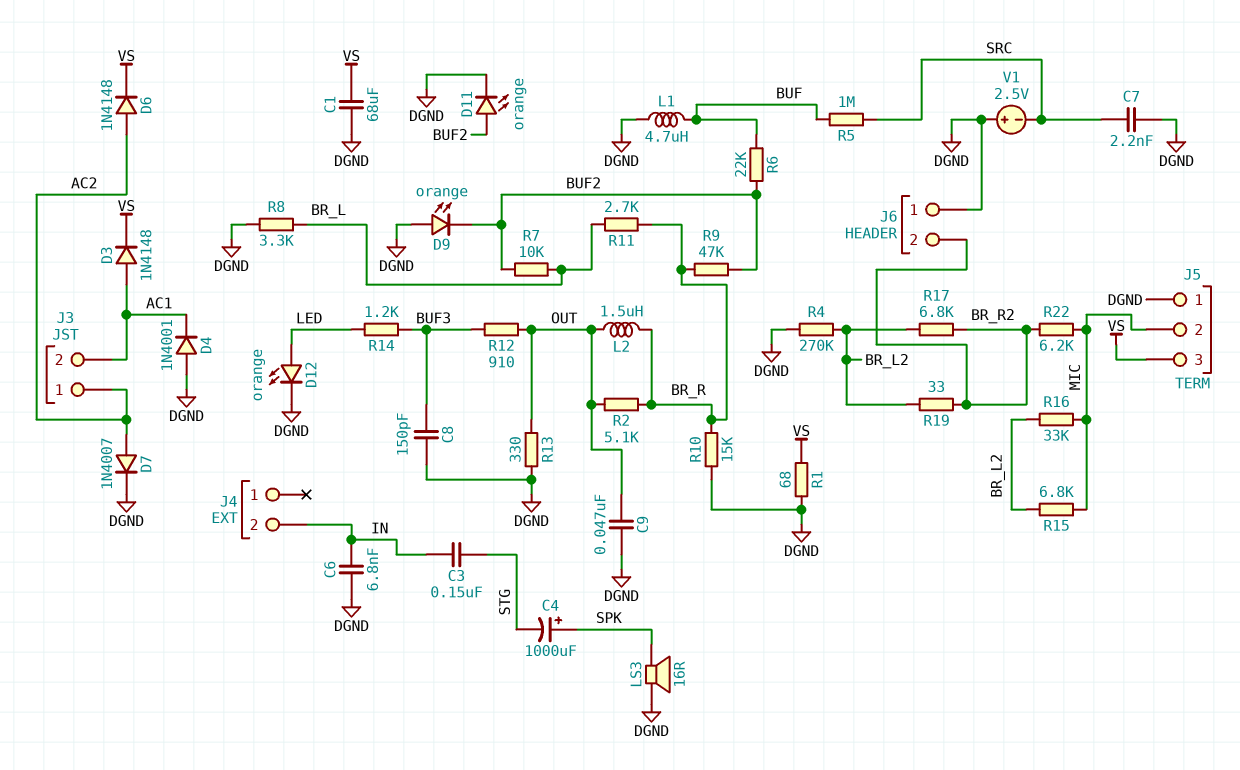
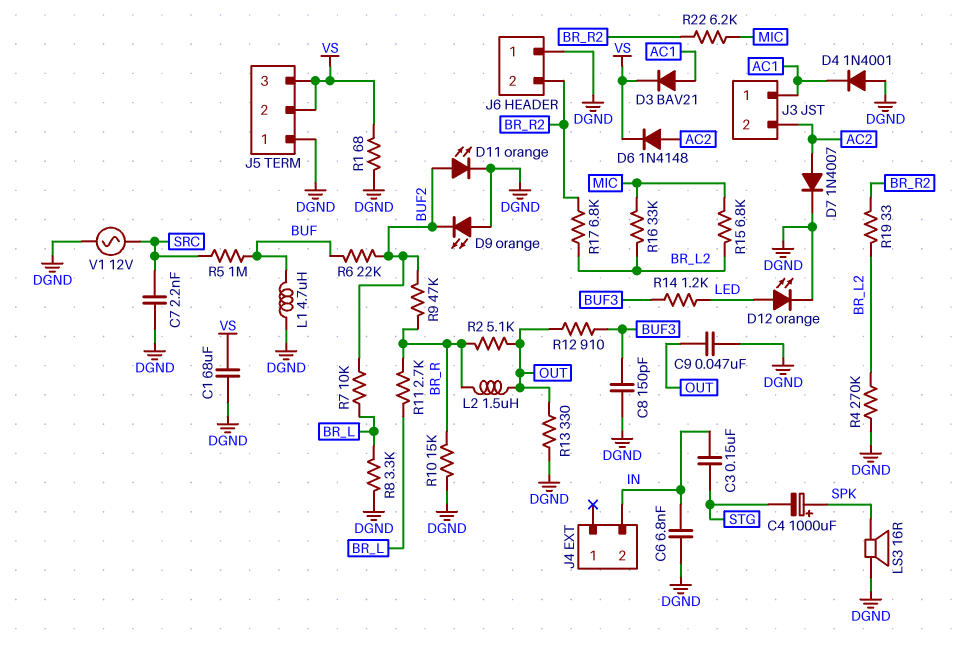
D3: diode 1N4148 (A AC1, K VS) -> diode BAV21 (A AC1, K VS)
J3 pin 1: AC2 -> AC1
J3 pin 2: AC1 -> AC2
J5 pin 2: MIC -> VS
V1: 2.5V (plus DGND, minus SRC) -> AC 12V (DGND, SRC)

